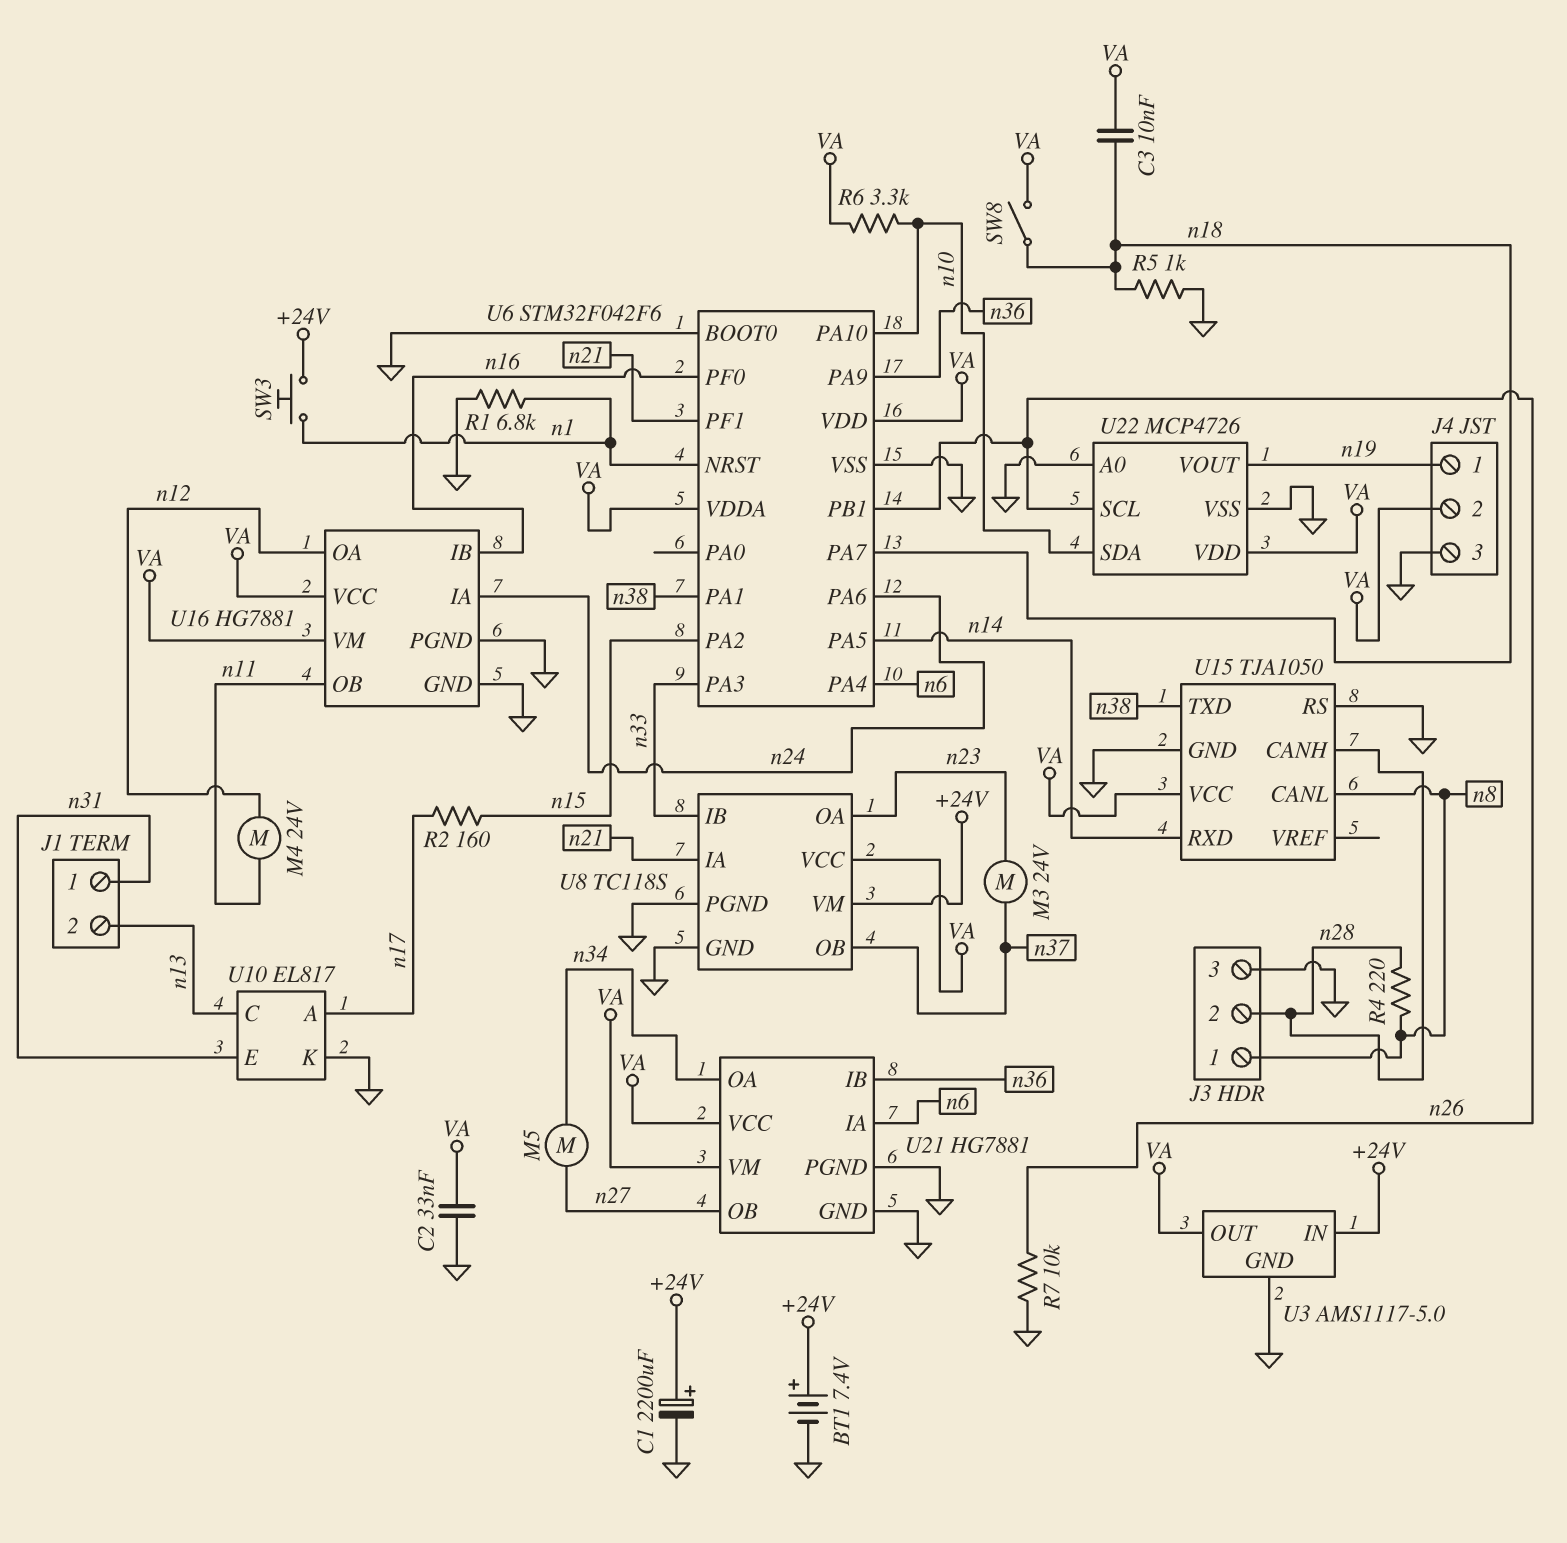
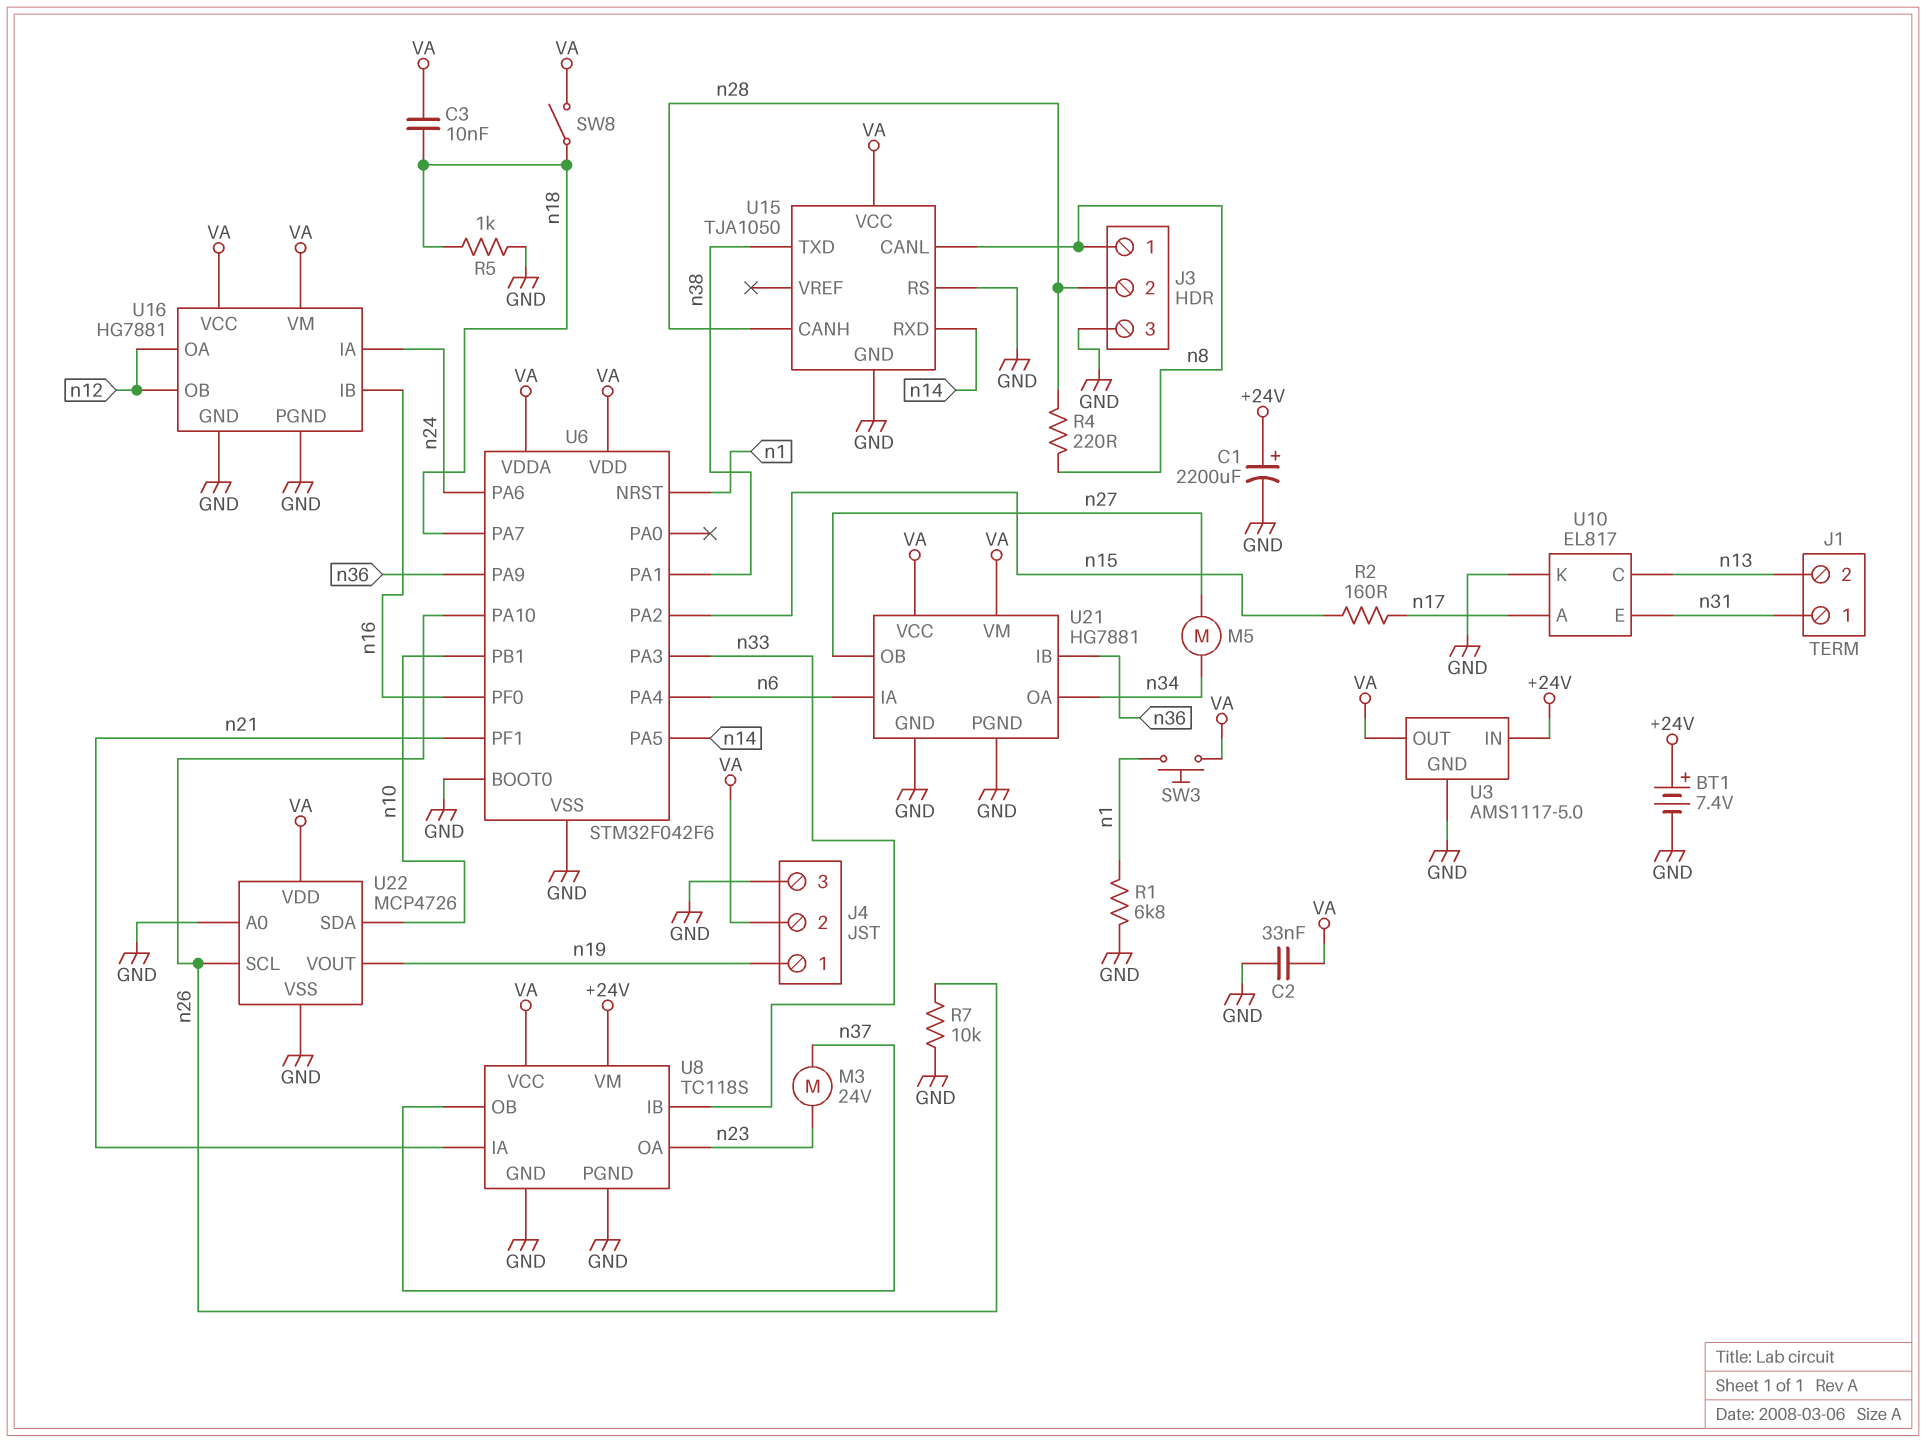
M4: motor 24V (n11, n12) -> none
R6: 3.3k (VA, n10) -> none
SW3: button (+24V, n1) -> button (VA, n1)
U6 pin PA10: n10 -> n26
U6 pin PB1: n26 -> n10
U16 pin OB: n11 -> n12

